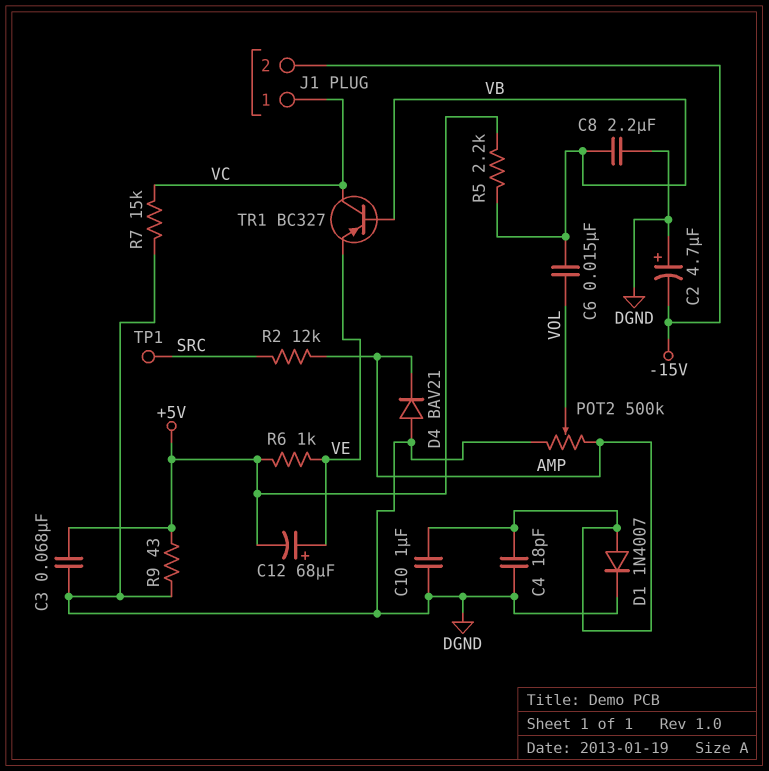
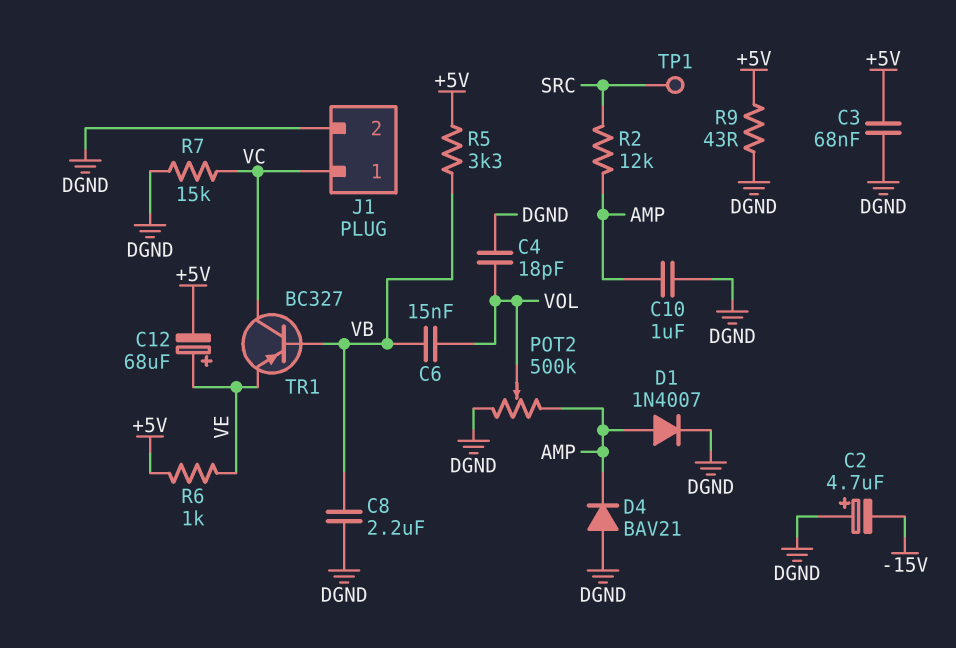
C4: 18pF (AMP, DGND) -> 18pF (DGND, VOL)
J1 pin 2: -15V -> DGND
R5: 2.2k (+5V, VB) -> 3.3k (+5V, VB)

